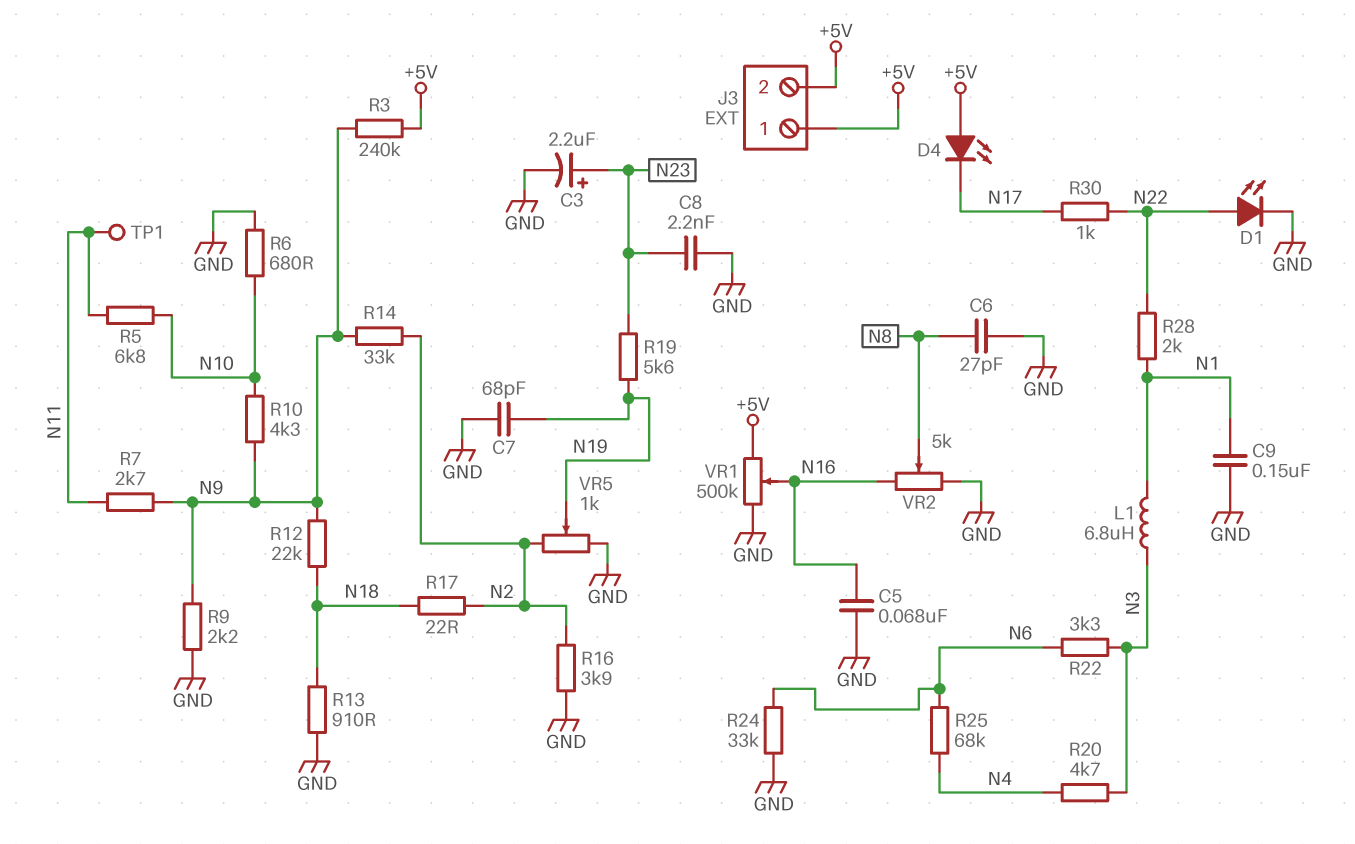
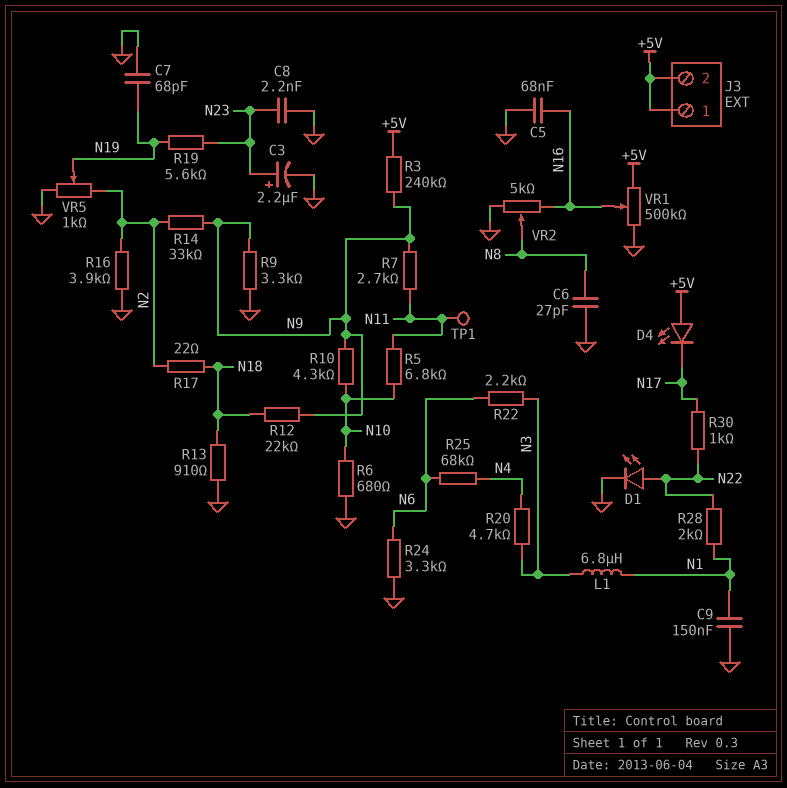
R9: 2.2k (GND, N9) -> 3.3k (GND, N9)
R22: 3.3k (N3, N6) -> 2.2k (N3, N6)
R24: 33k (GND, N6) -> 3.3k (GND, N6)

